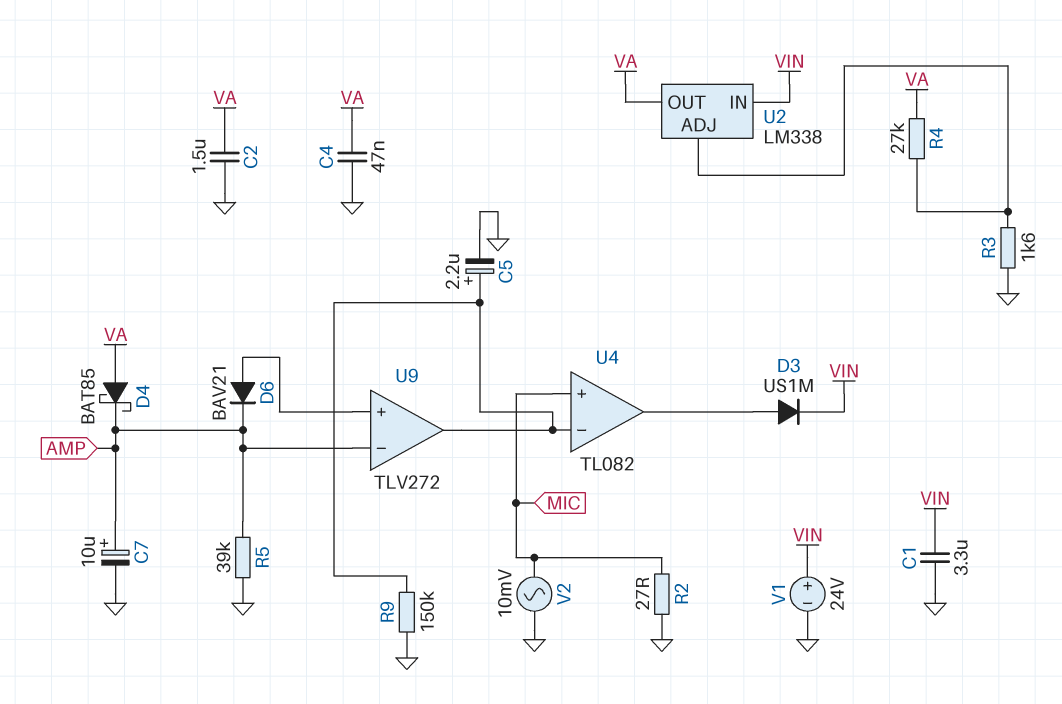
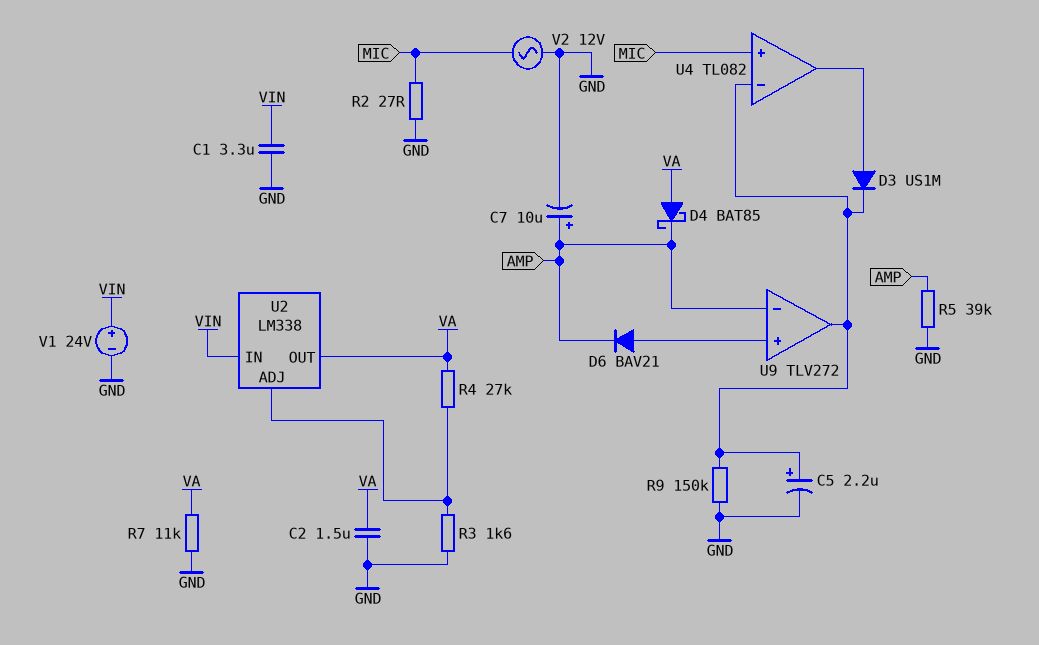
C4: 47nF (GND, VA) -> none
D3: diode US1M (A U4/out, K VIN) -> diode US1M (A U4/out, K U4/in-)
R7: none -> 11k (GND, VA)
V2: AC 10mV (GND, MIC) -> AC 12V (GND, MIC)

